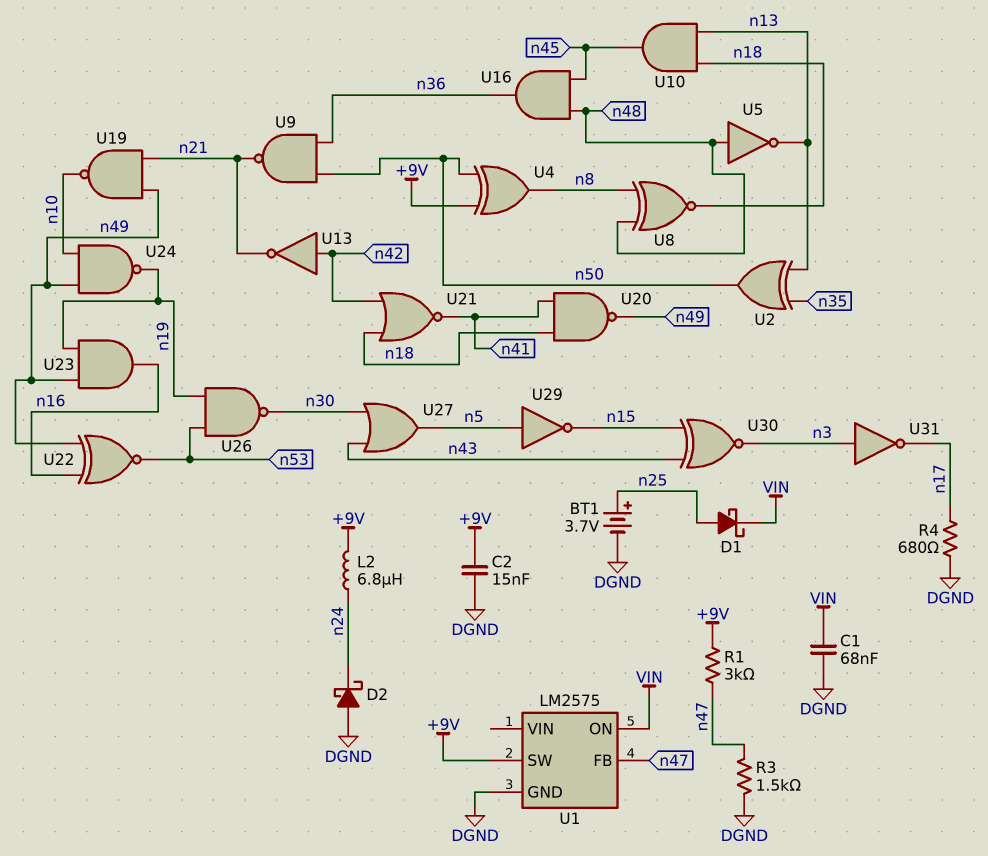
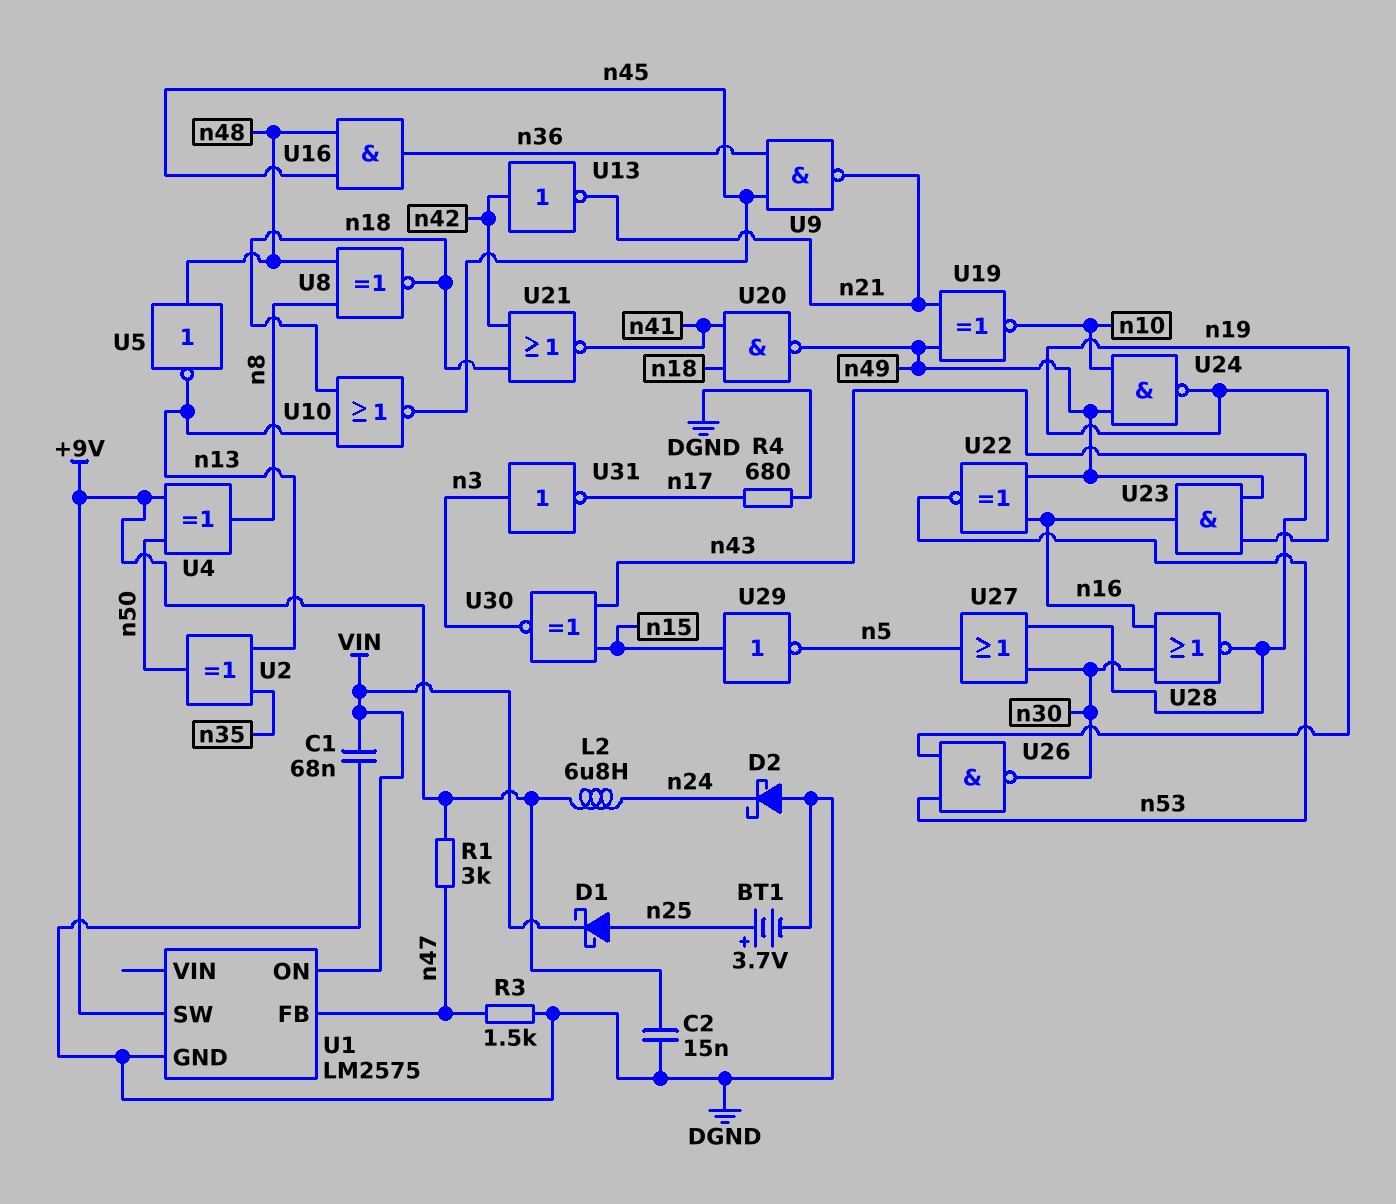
U9: NAND (in n36, in n50, out n21) -> NAND (in n36, in n45, out n21)
U10: AND (in n13, in n18, out n45) -> NOR (in n13, in n18, out n45)
U19: NAND (in n21, in n49, out n10) -> XNOR (in n21, in n49, out n10)
U28: none -> NOR (in n16, in n30, out n43)
U29: NOT (in n5, out n15) -> NOT (in n15, out n5)

